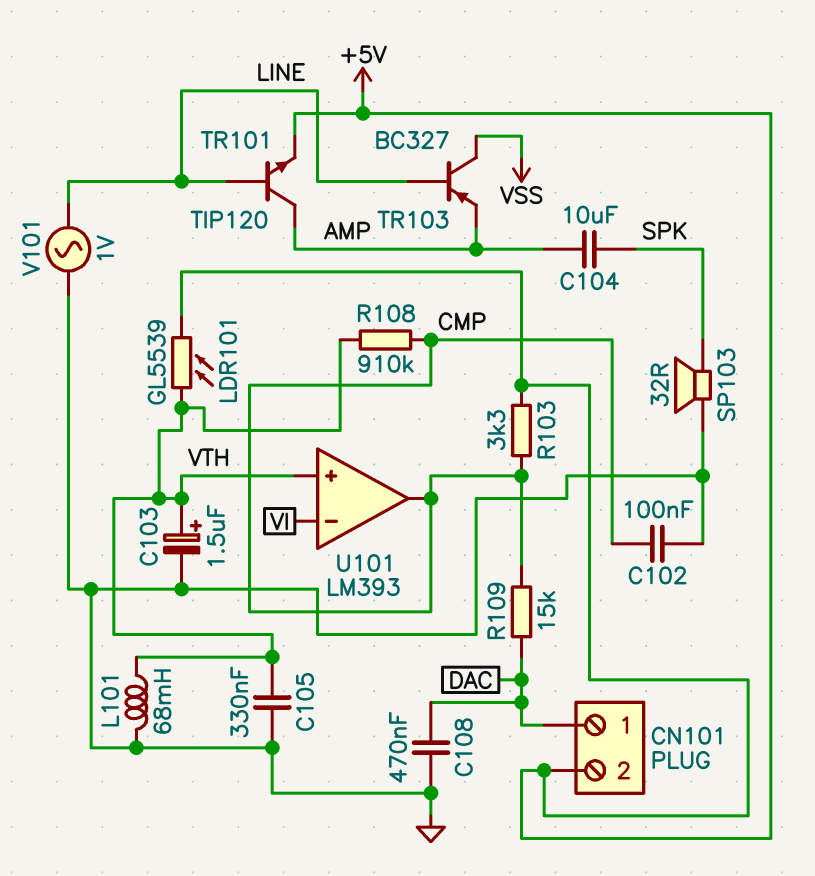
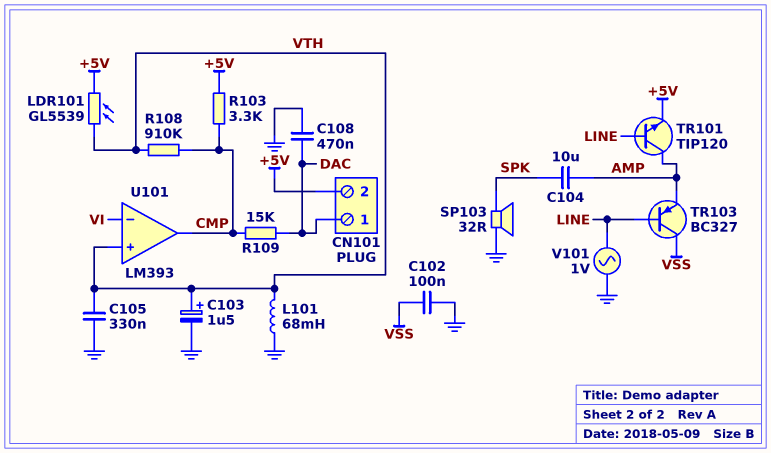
C102: 100nF (CMP, GND) -> 100nF (GND, VSS)

